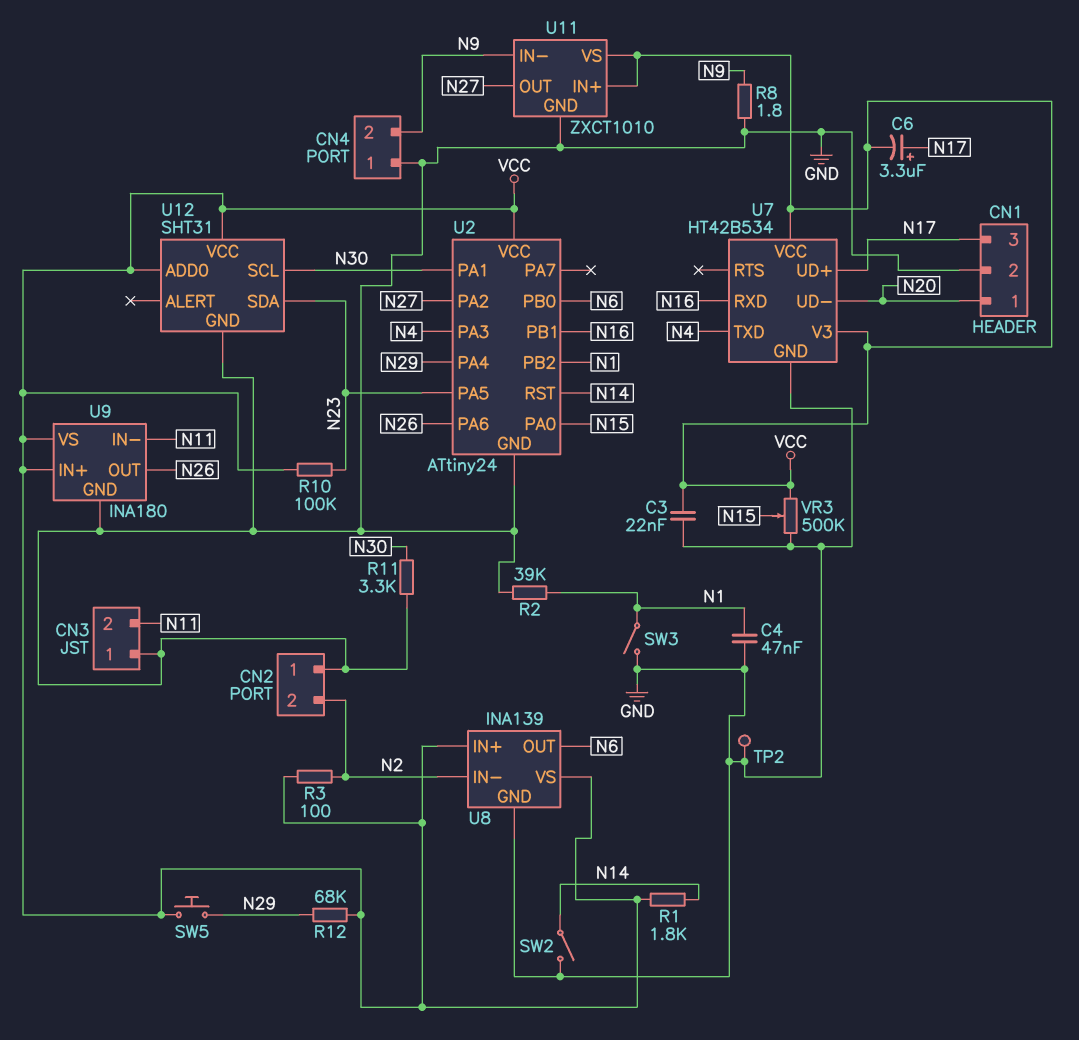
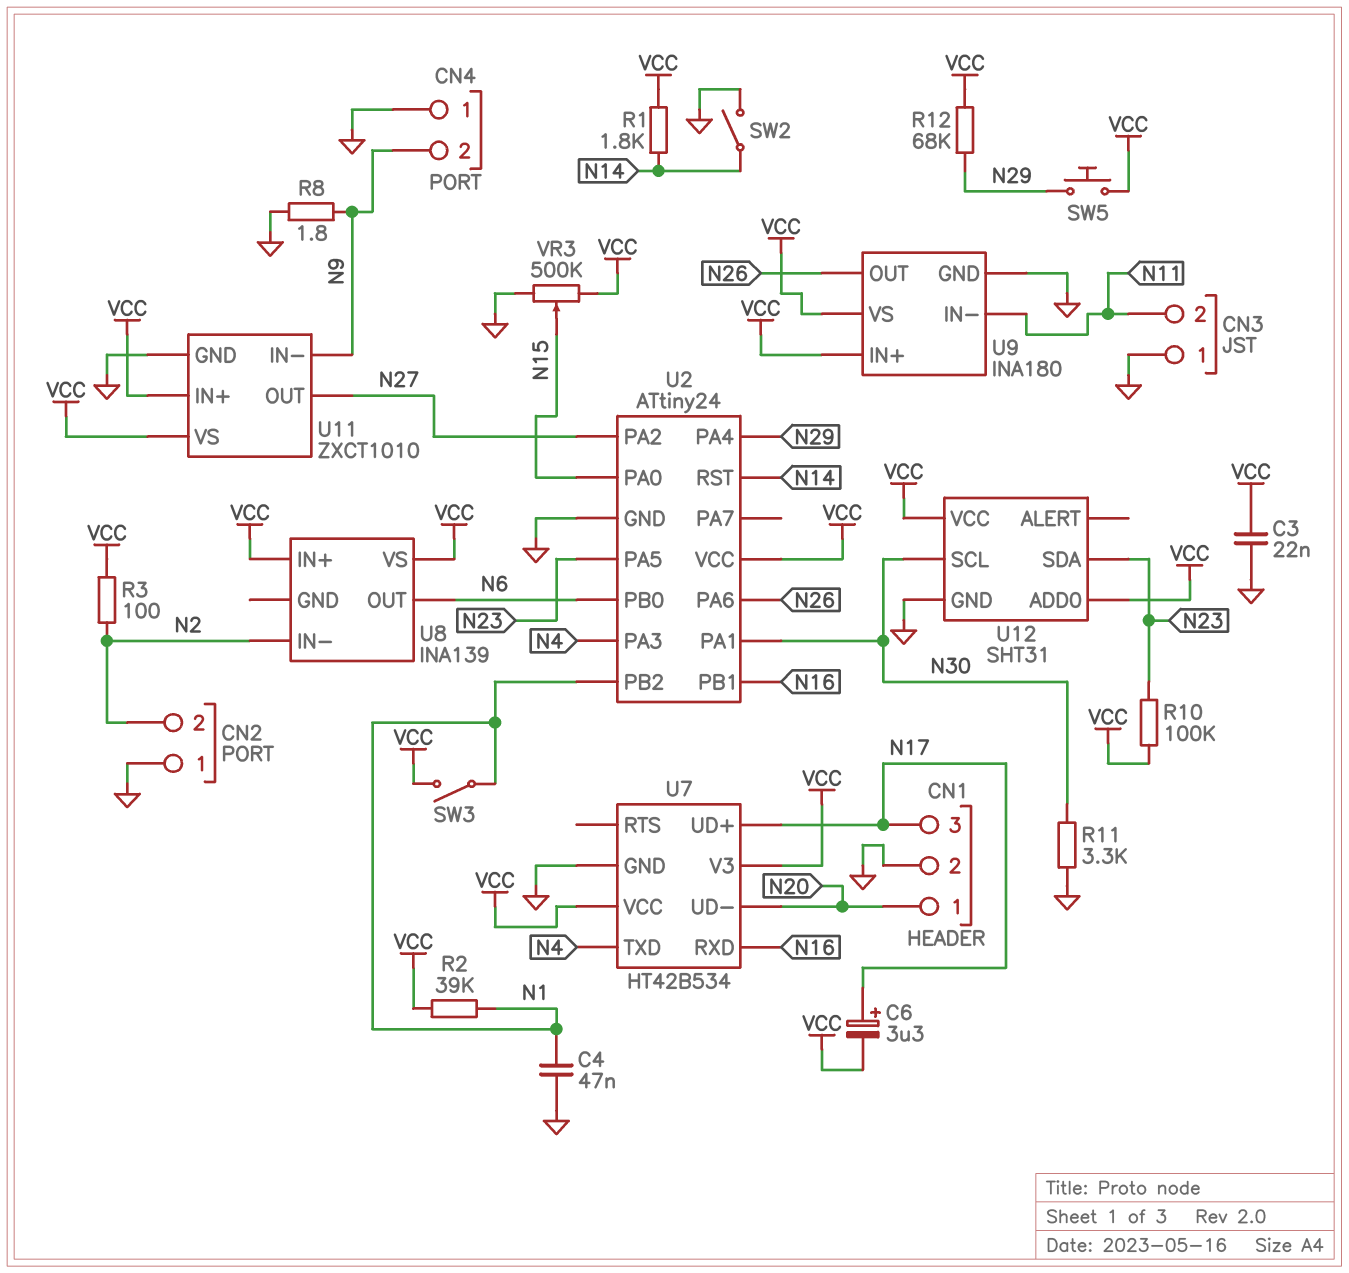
R2: 39k (GND, N1) -> 39k (N1, VCC)
SW3: switch (GND, N1) -> switch (N1, VCC)
TP2: test point (GND) -> none
U8 pin GND: GND -> none

